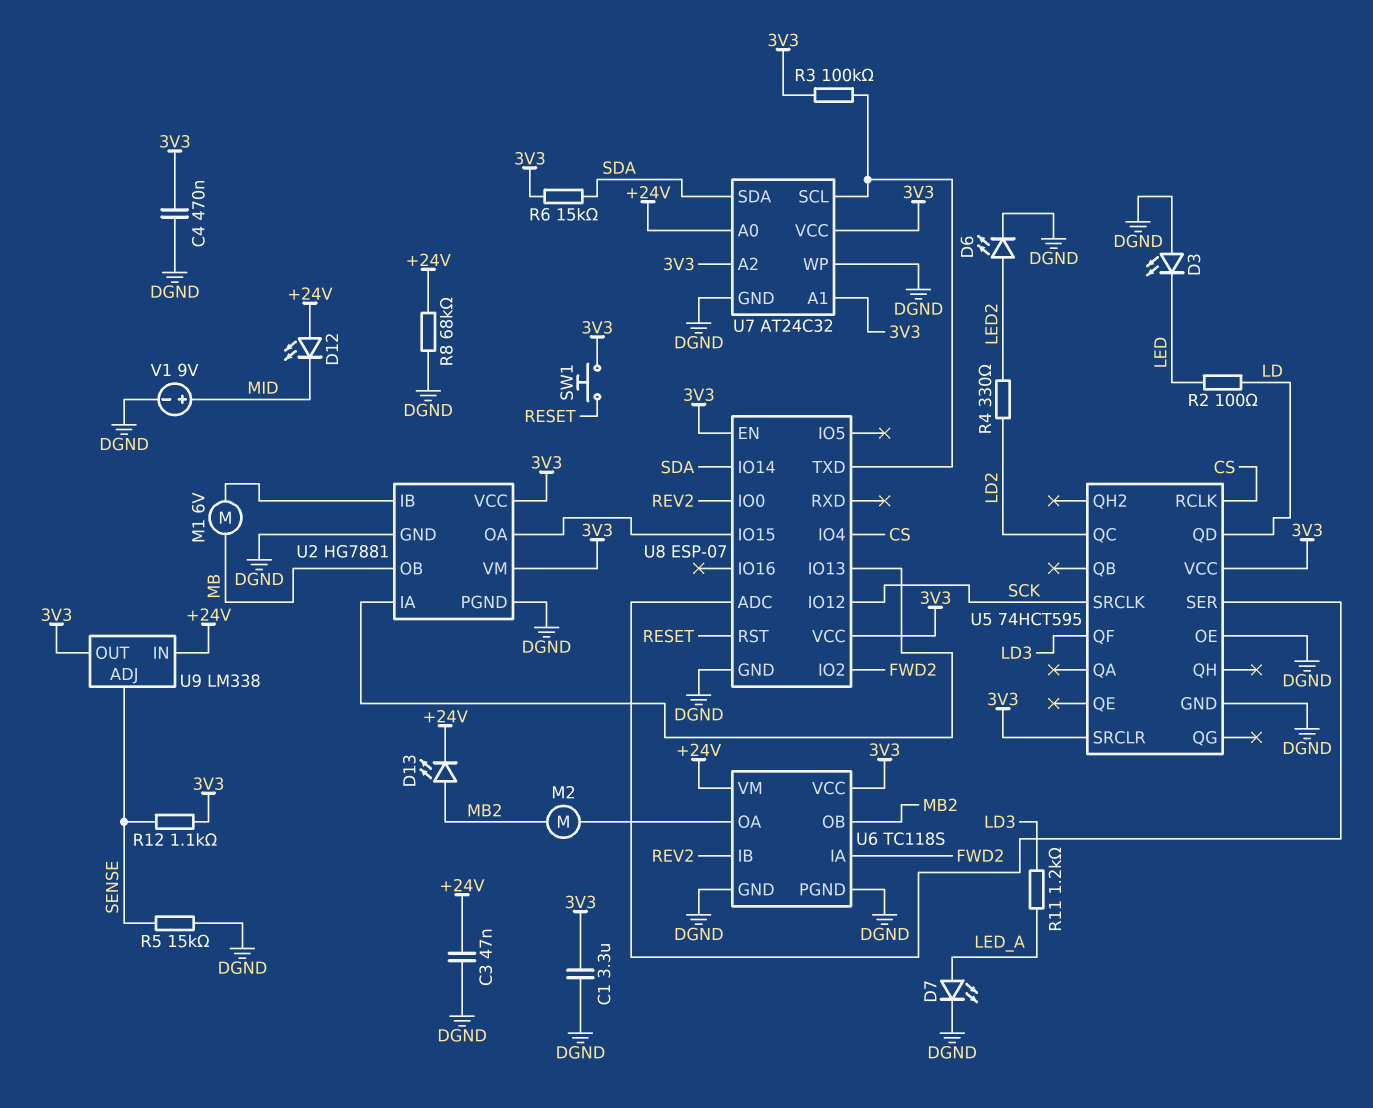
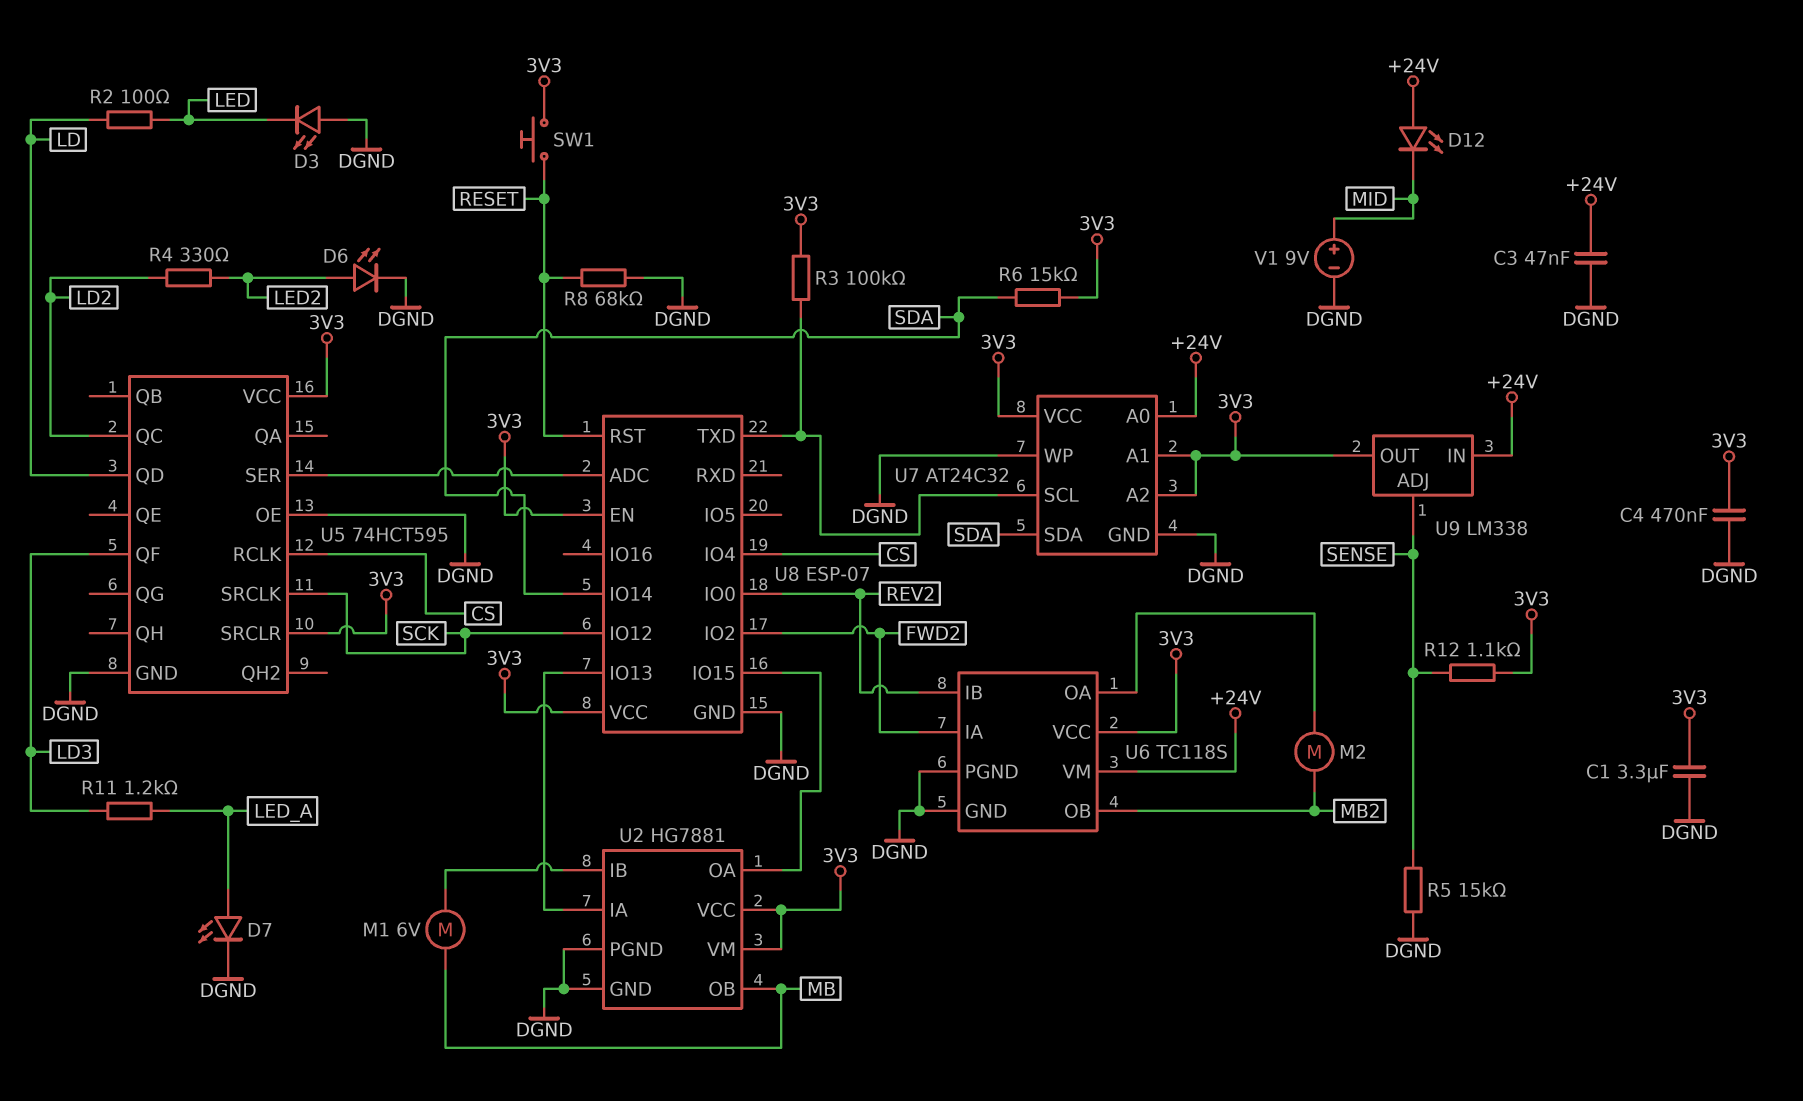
D13: LED (A MB2, K +24V) -> none
R8: 68k (+24V, DGND) -> 68k (DGND, RESET)

